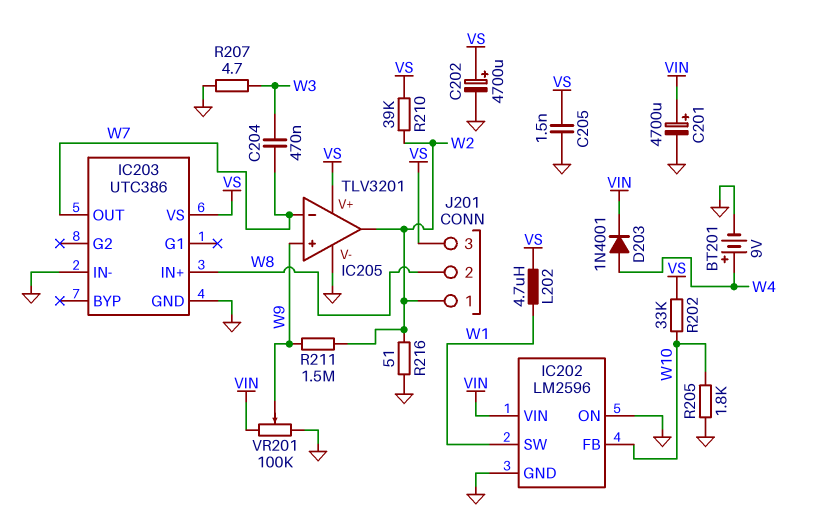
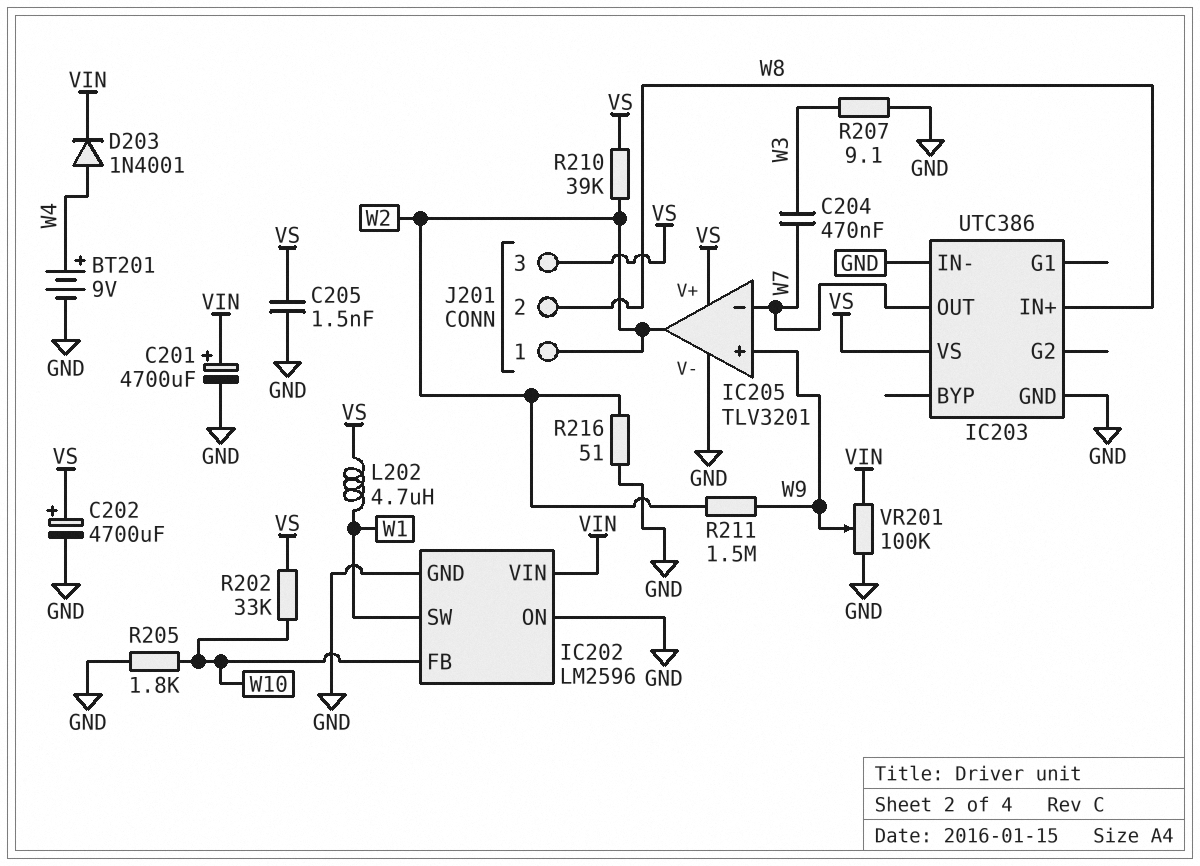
R207: 4.7 (GND, W3) -> 9.1 (GND, W3)

